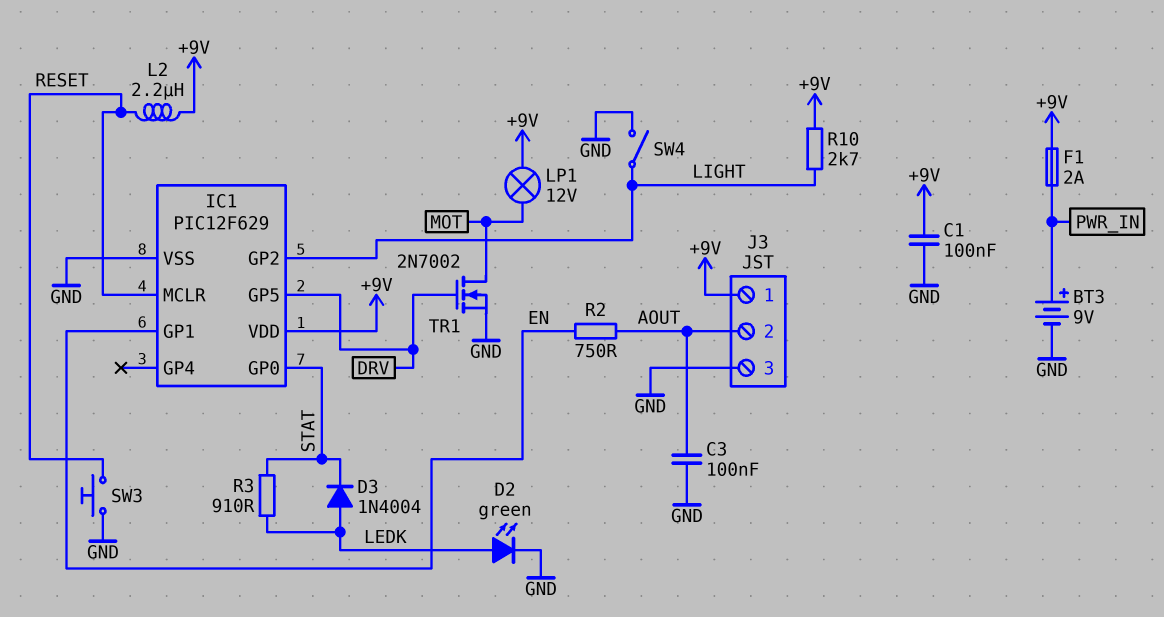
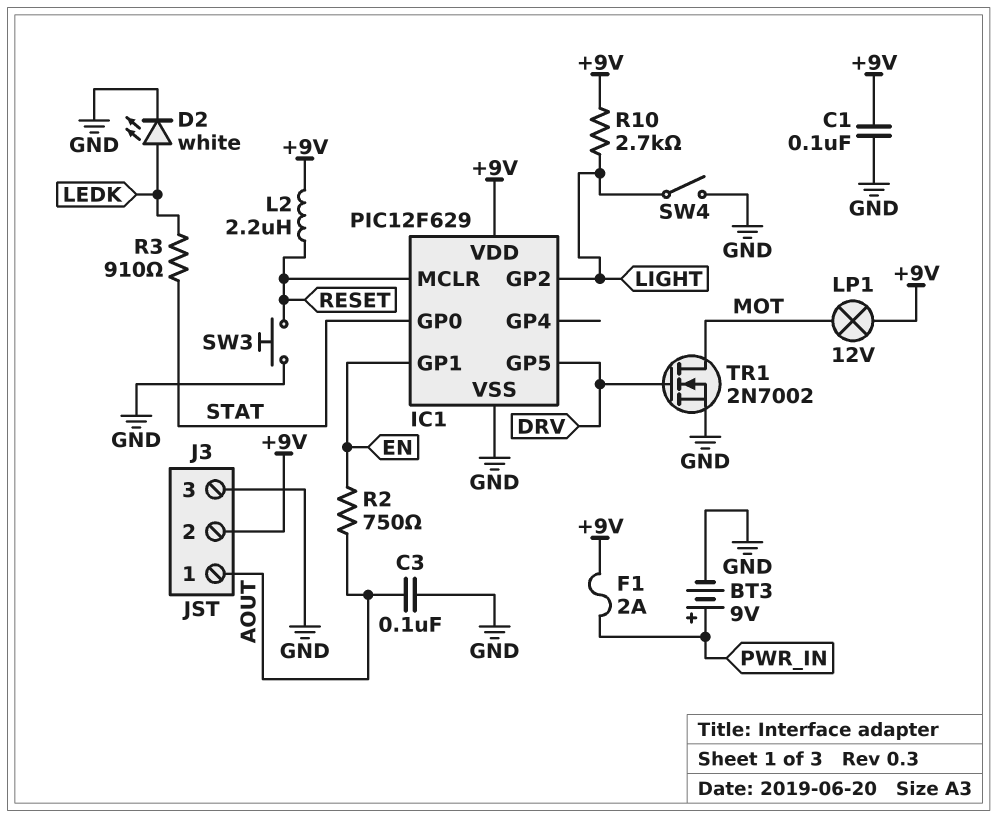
D2: LED green (A LEDK, K GND) -> LED white (A LEDK, K GND)
D3: diode 1N4004 (A LEDK, K STAT) -> none
J3 pin 1: +9V -> AOUT
J3 pin 2: AOUT -> +9V

